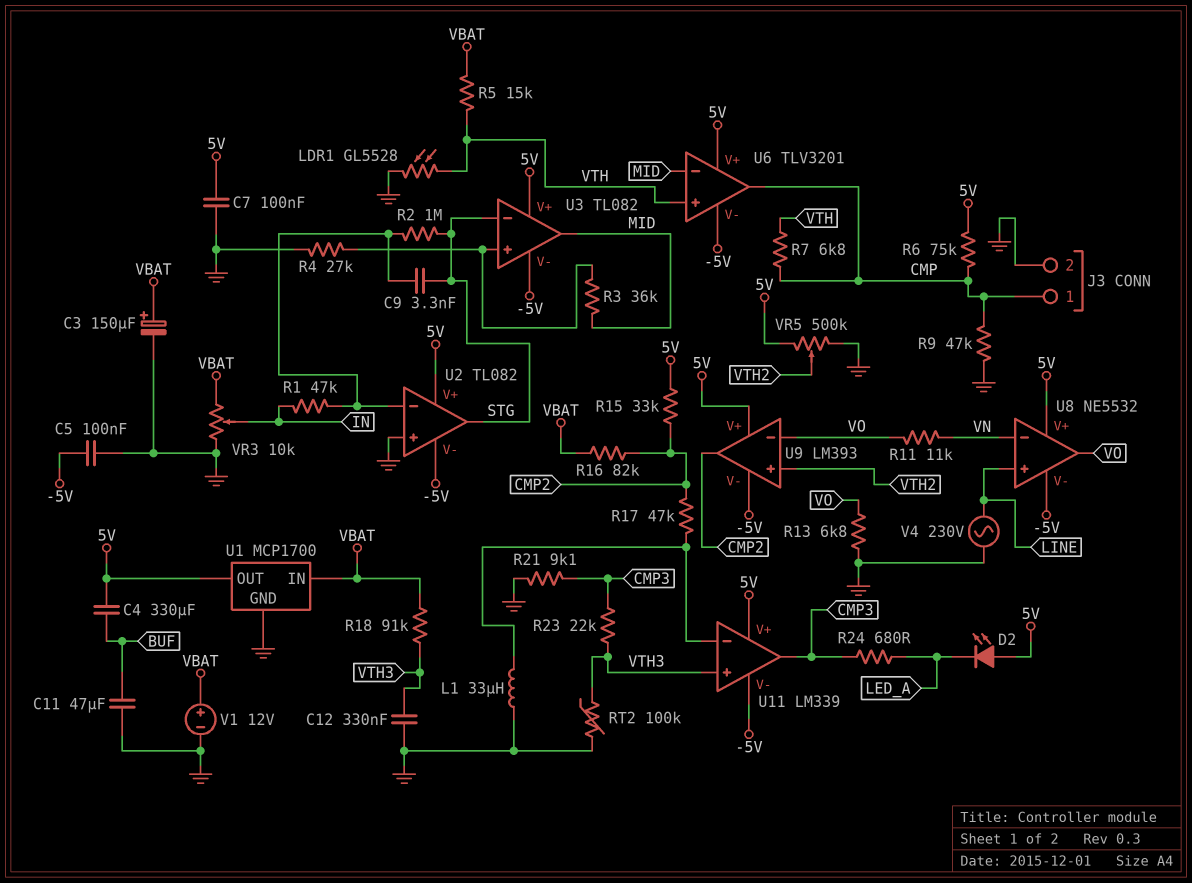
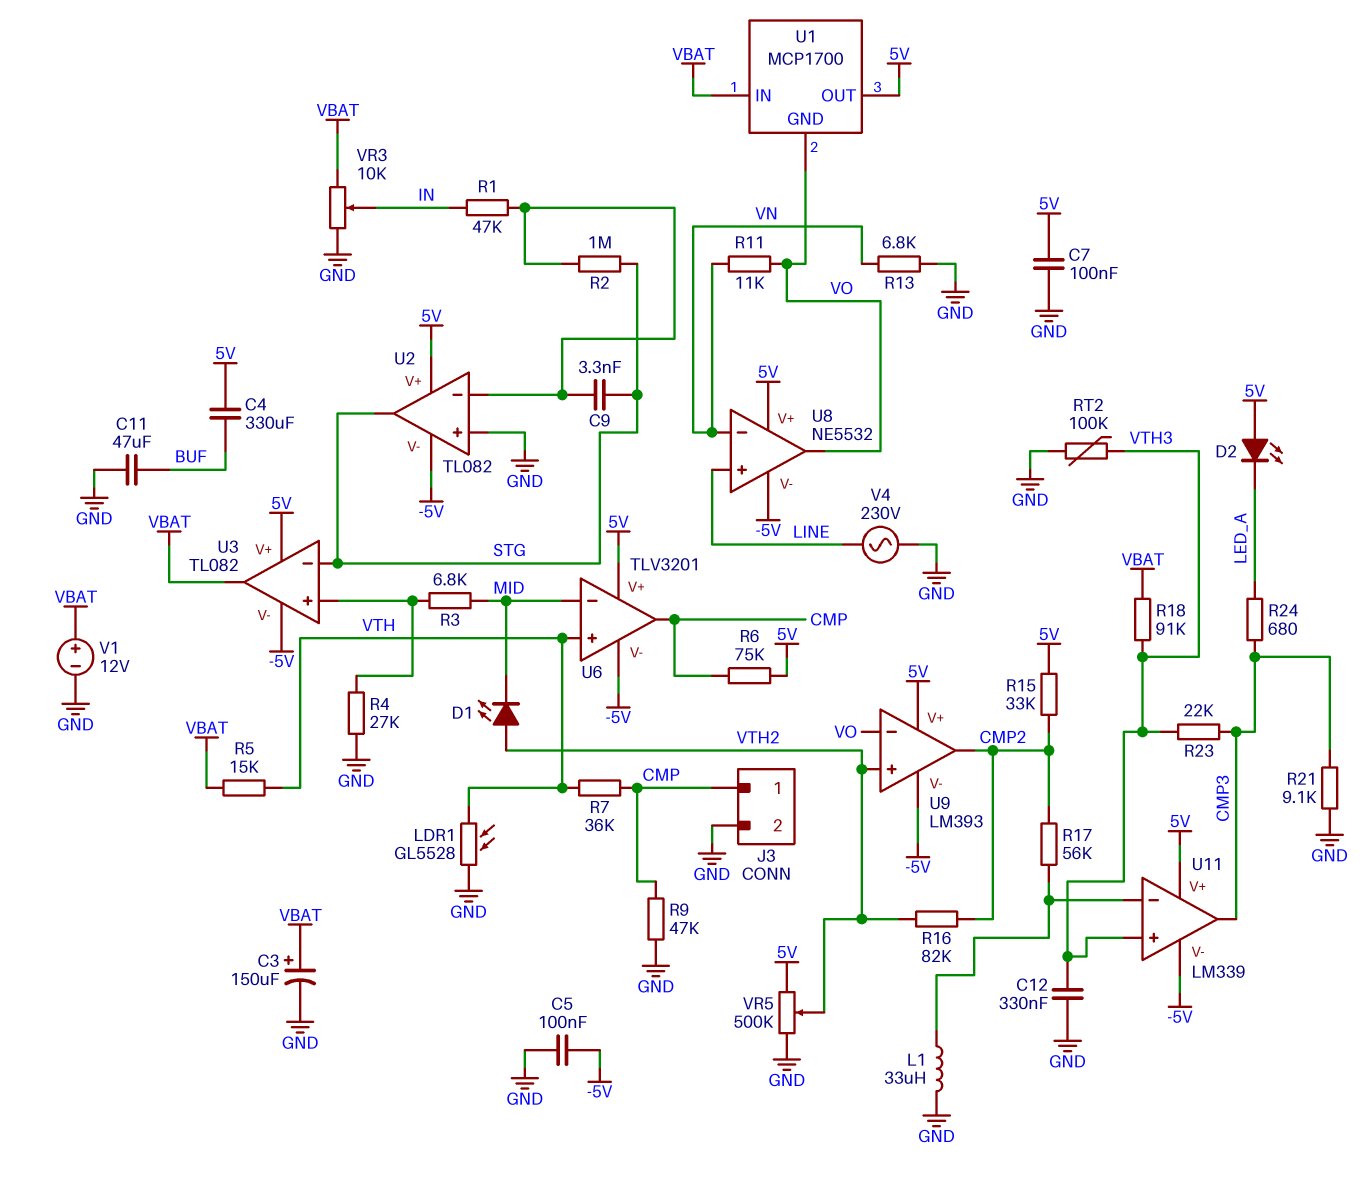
D1: none -> LED (A VTH2, K MID)
R3: 36k (MID, U3/in+) -> 6.8k (MID, U3/in+)
R7: 6.8k (CMP, VTH) -> 36k (CMP, VTH)
R13: 6.8k (GND, VO) -> 6.8k (GND, VN)
R16: 82k (CMP2, VBAT) -> 82k (CMP2, VTH2)
R17: 47k (CMP2, U11/in-) -> 56k (CMP2, U11/in-)
U1 pin GND: GND -> VO
U3 pin out: MID -> VBAT

